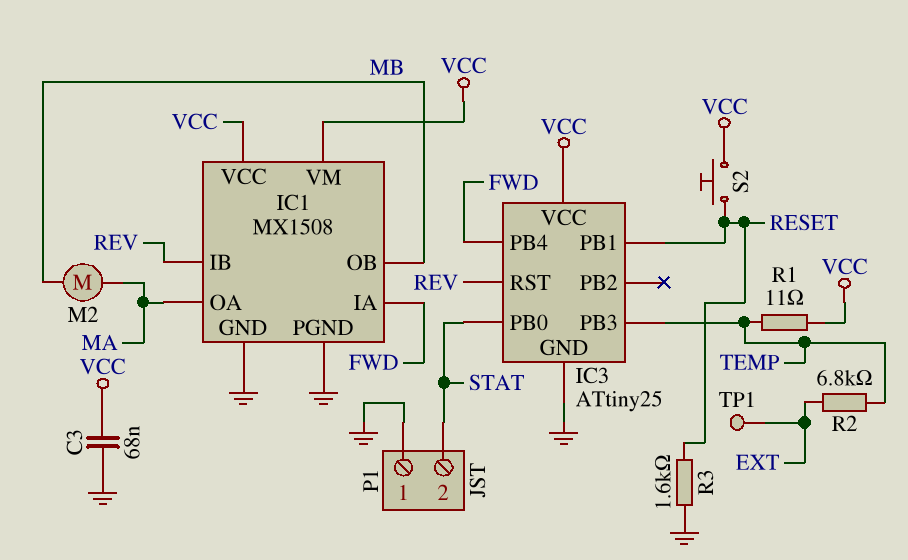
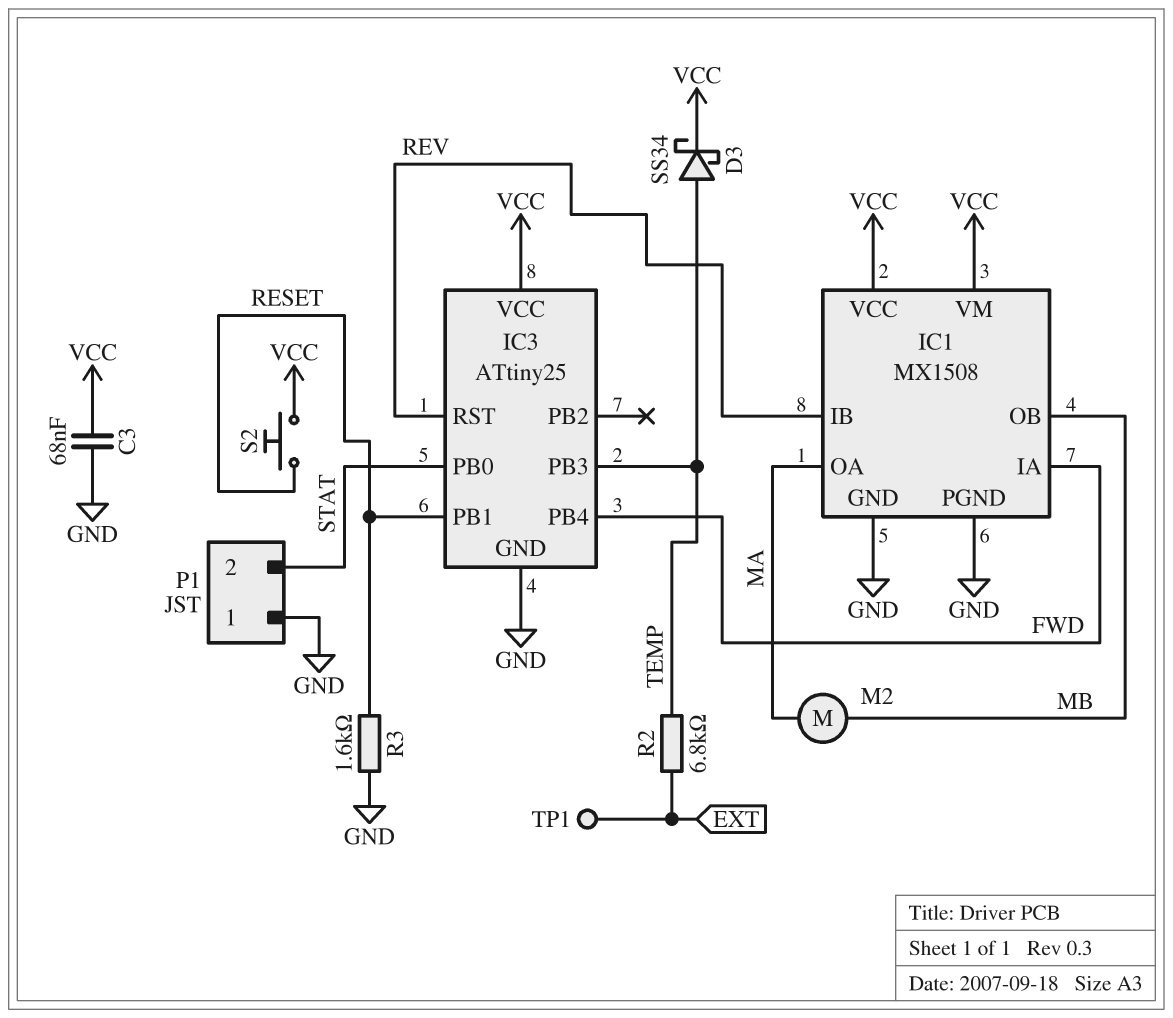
D3: none -> schottky SS34 (A TEMP, K VCC)
R1: 11 (TEMP, VCC) -> none

